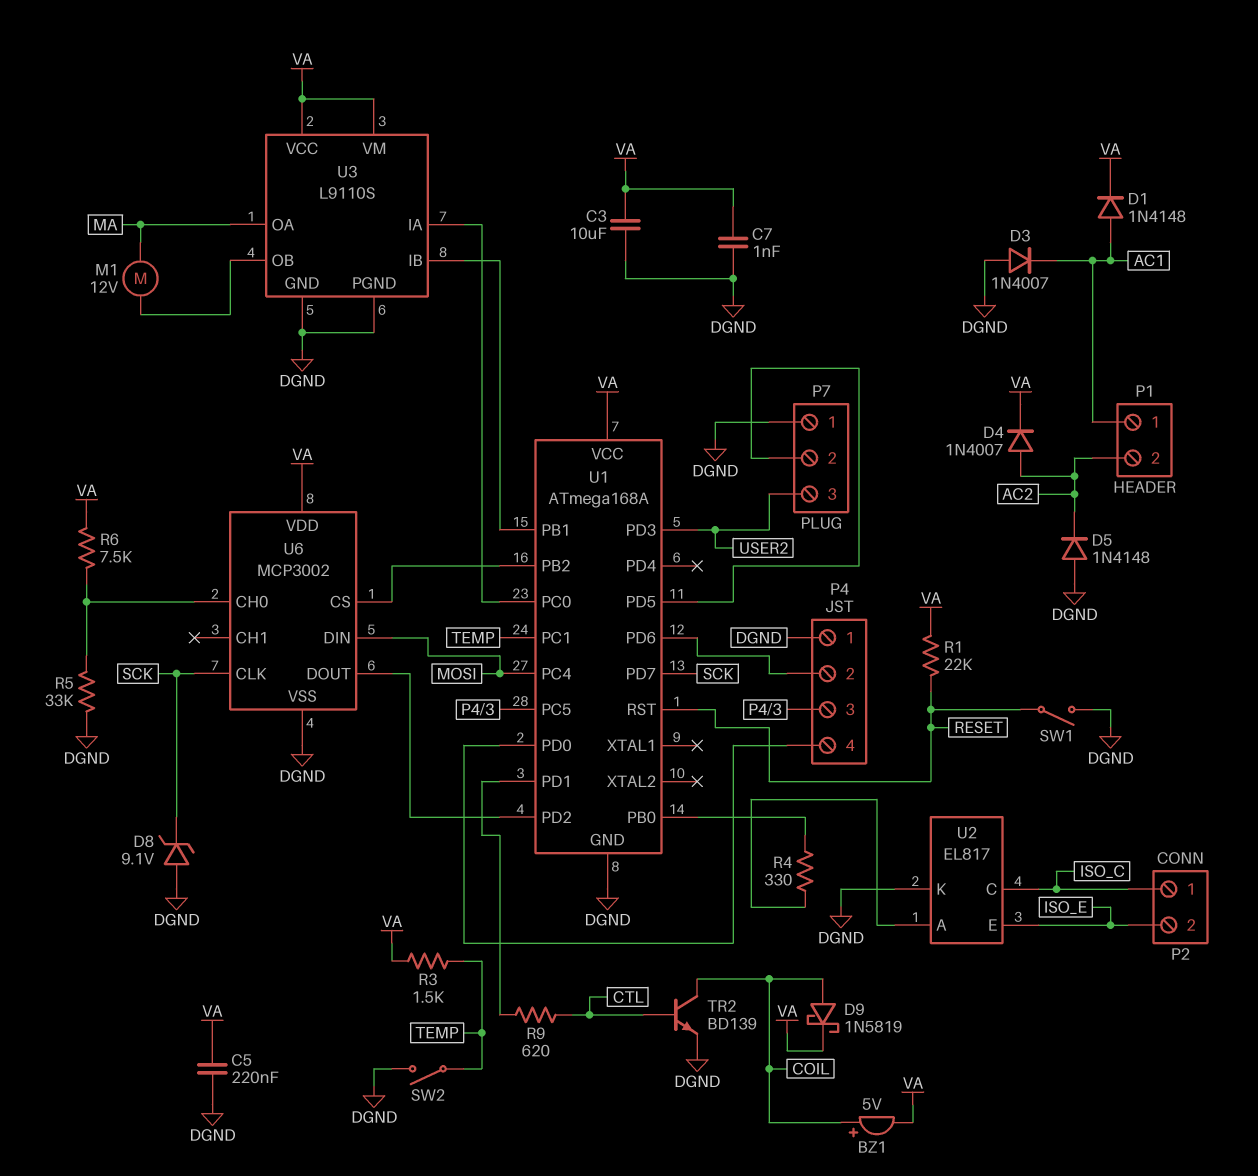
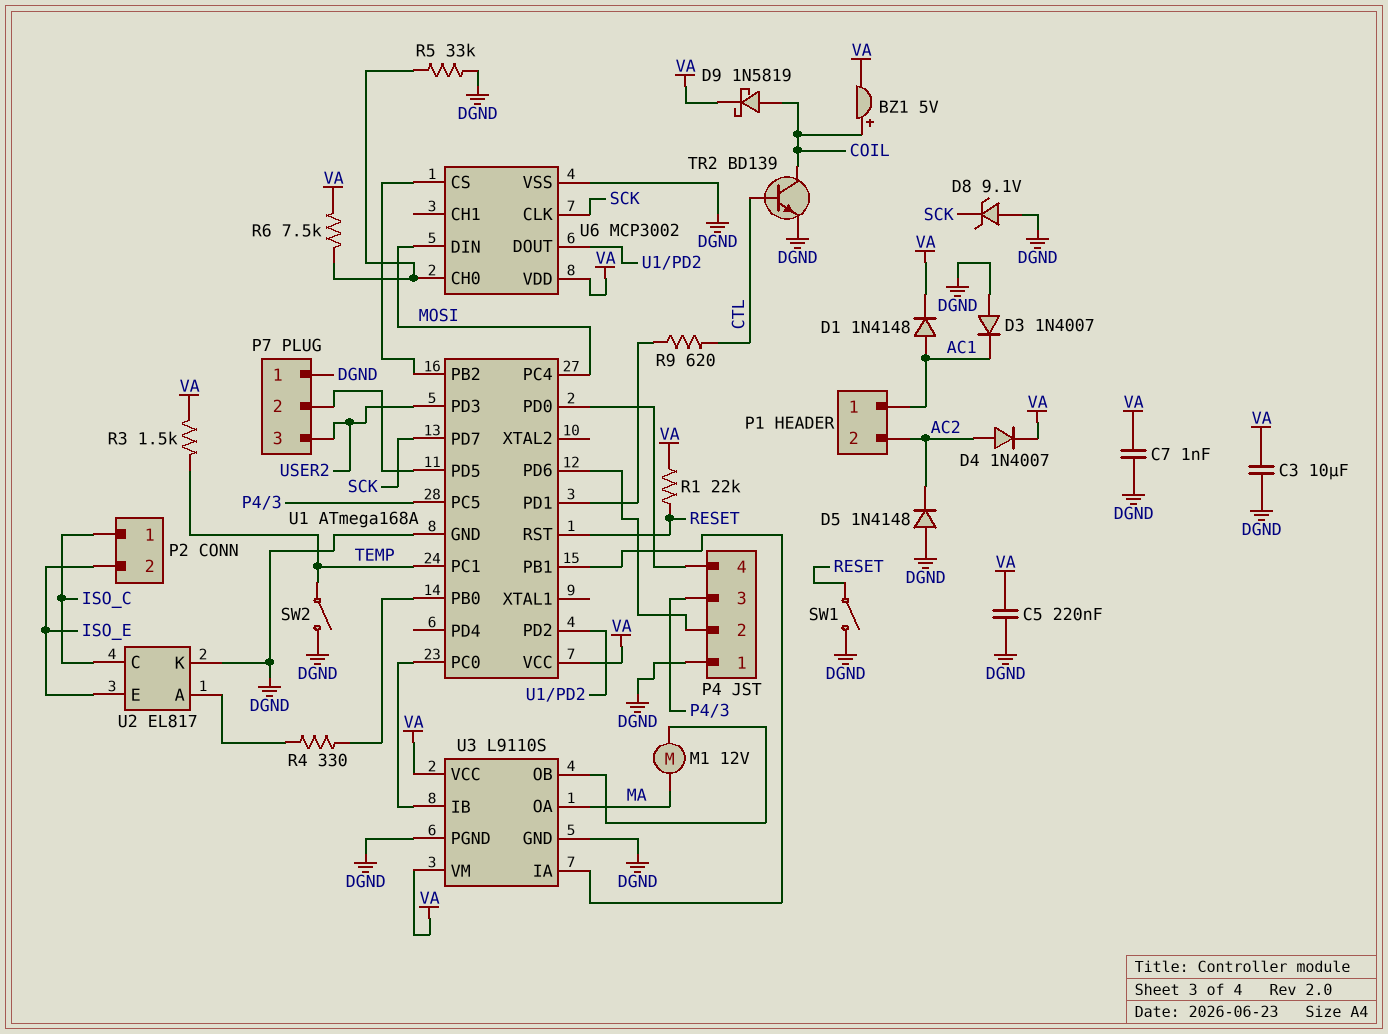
U3 pin IA: U1/PC0 -> U1/PB1
U3 pin IB: U1/PB1 -> U1/PC0

